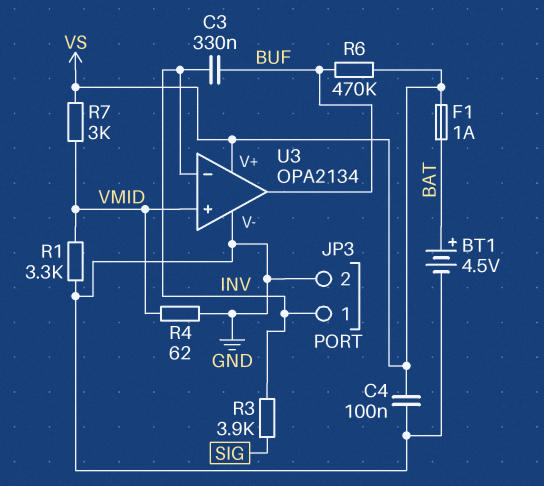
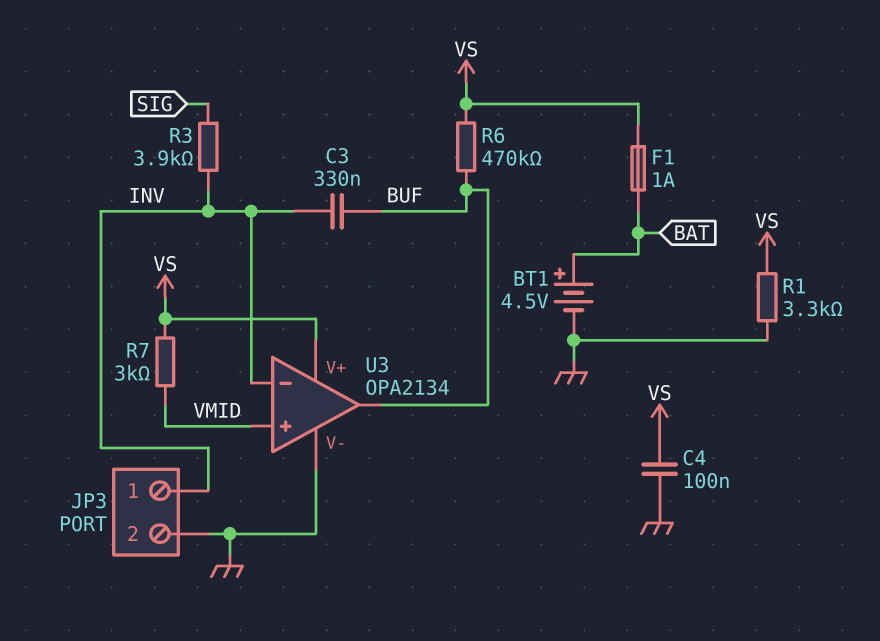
R1: 3.3k (GND, VMID) -> 3.3k (GND, VS)
R4: 62 (GND, VMID) -> none

